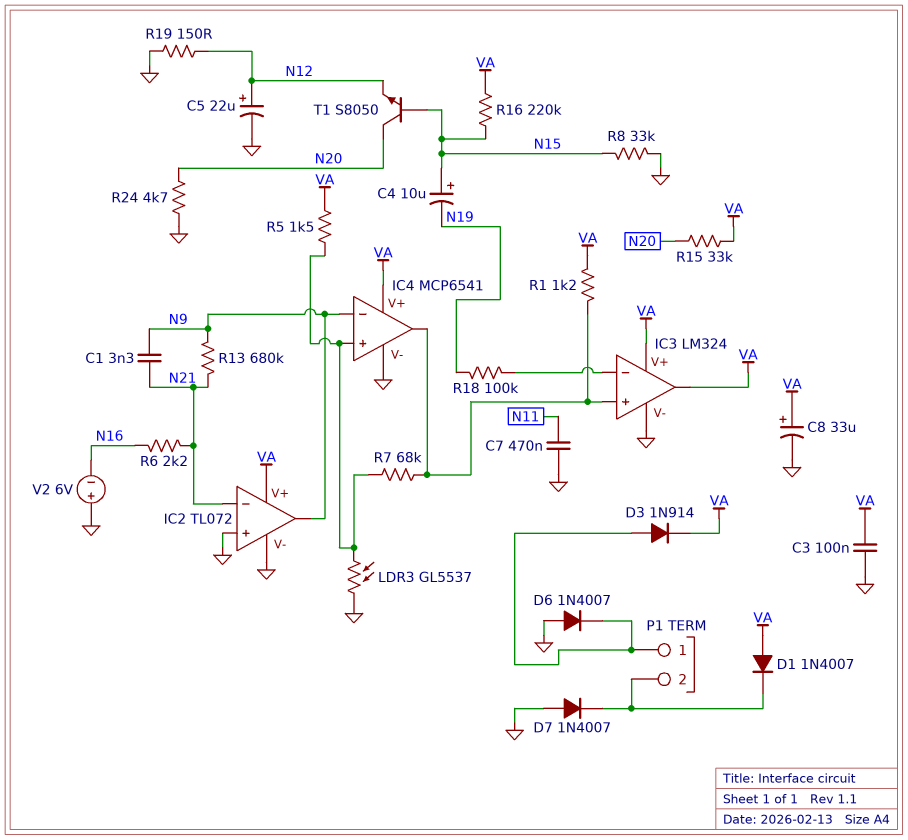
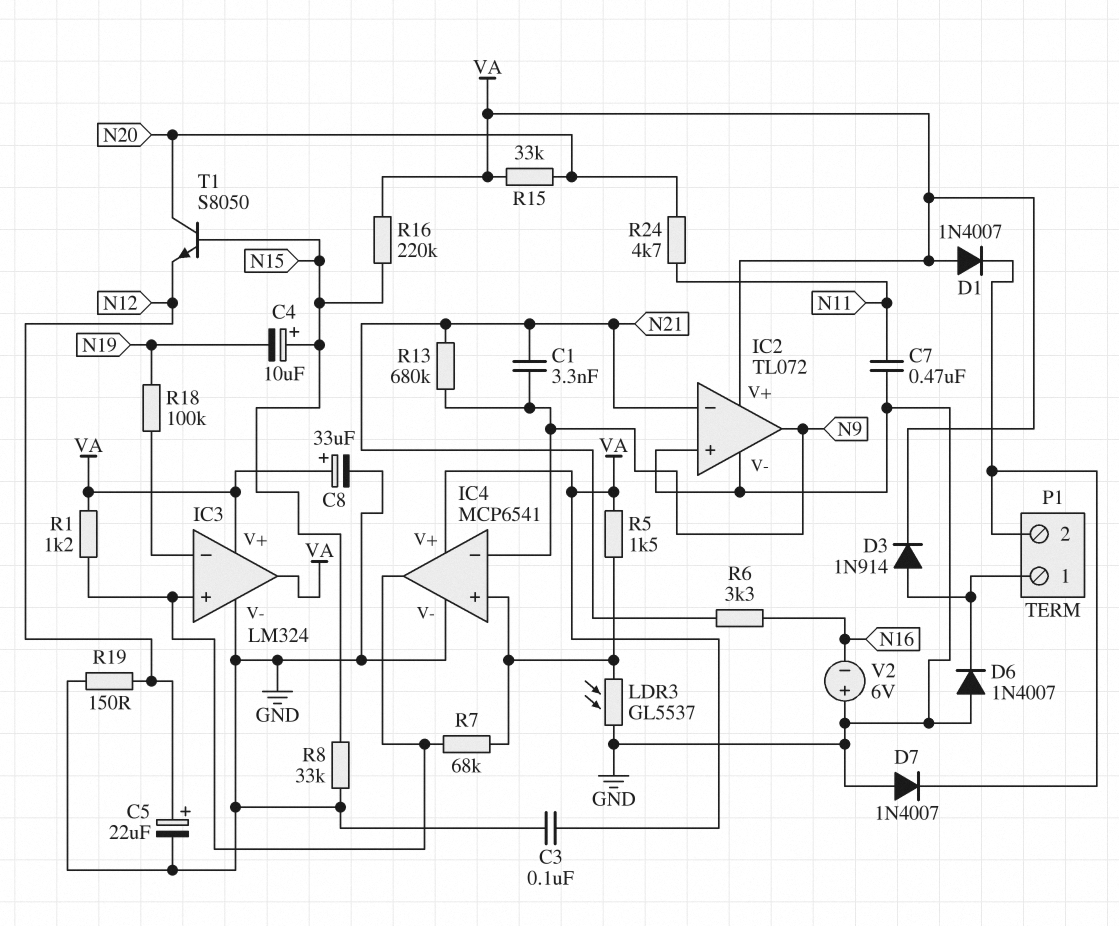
R6: 2.2k (N16, N21) -> 3.3k (N16, N21)
R24: 4.7k (GND, N20) -> 4.7k (N11, N20)

